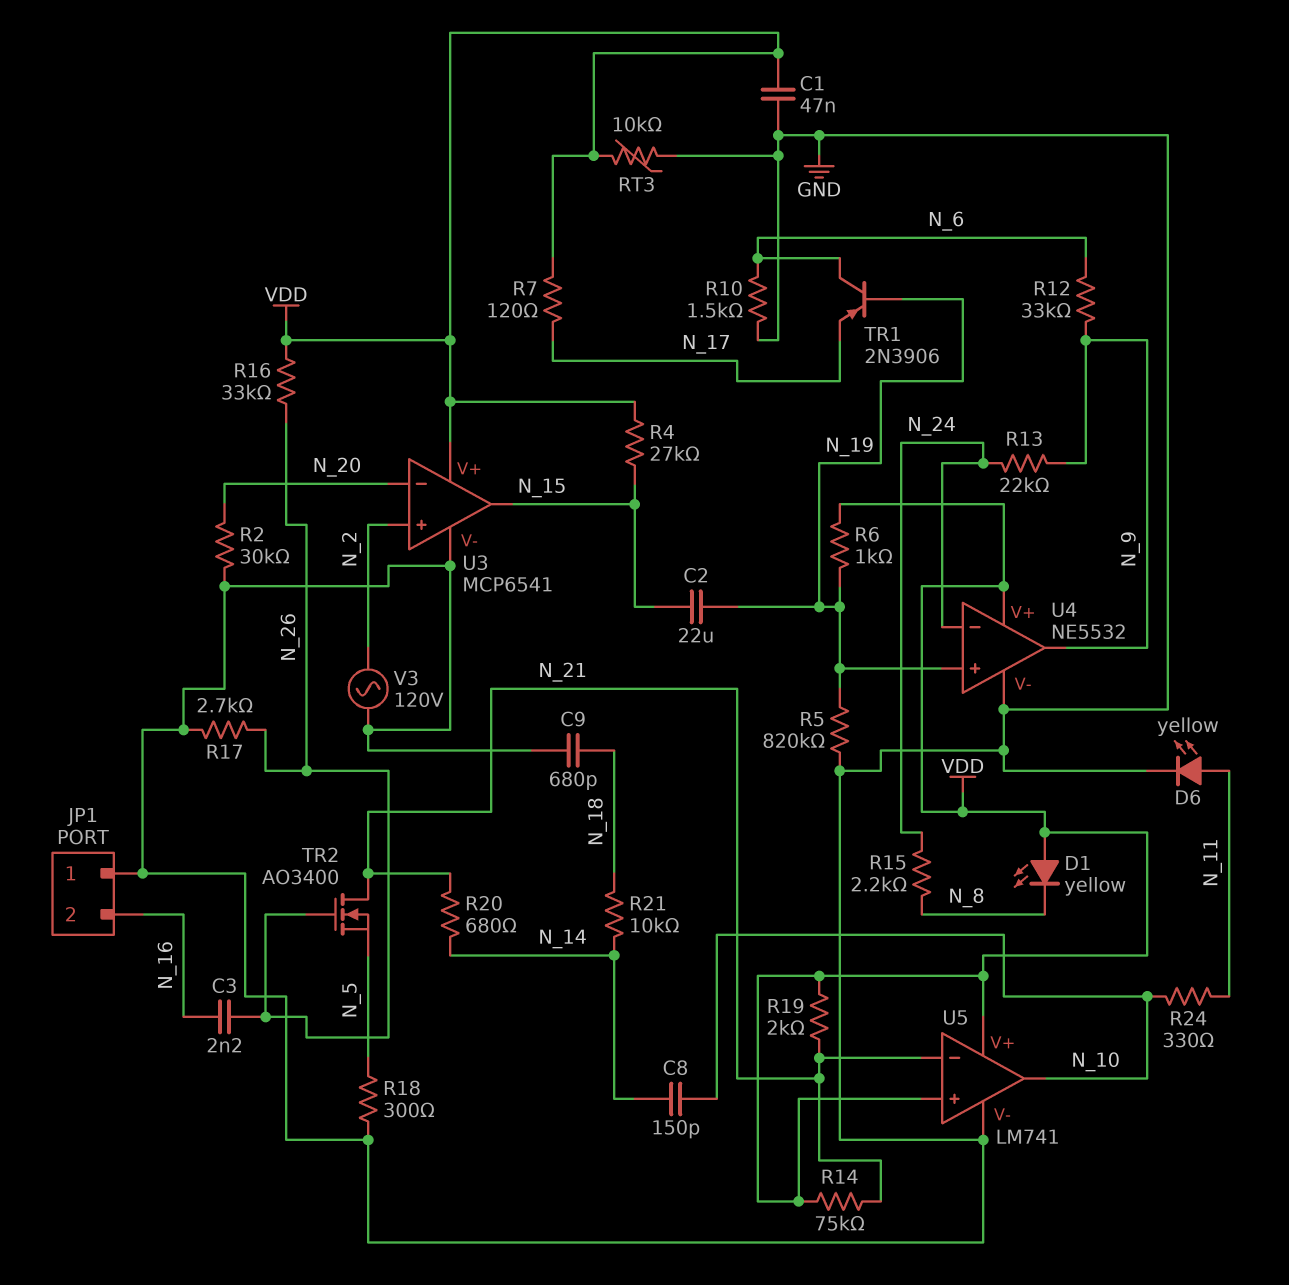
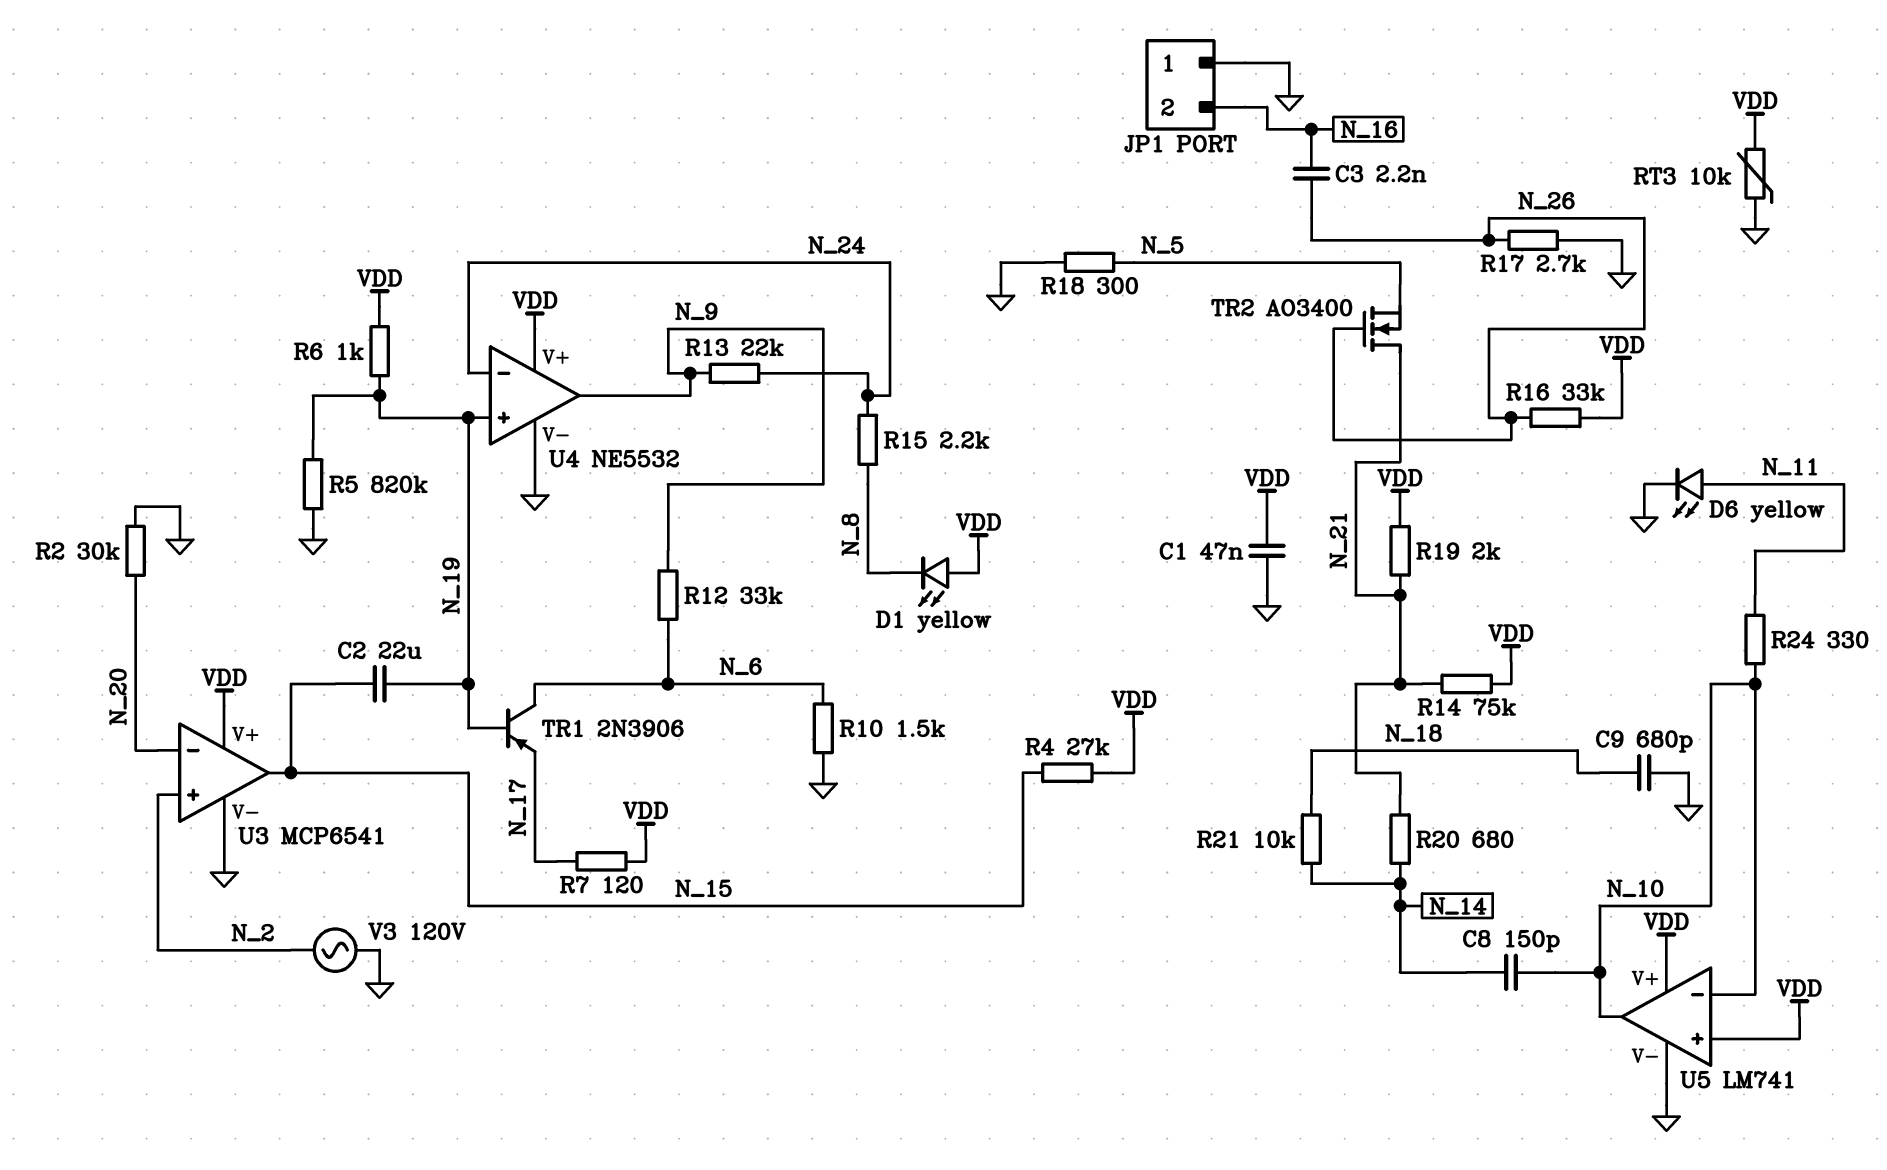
U5 pin in-: N_21 -> N_10

